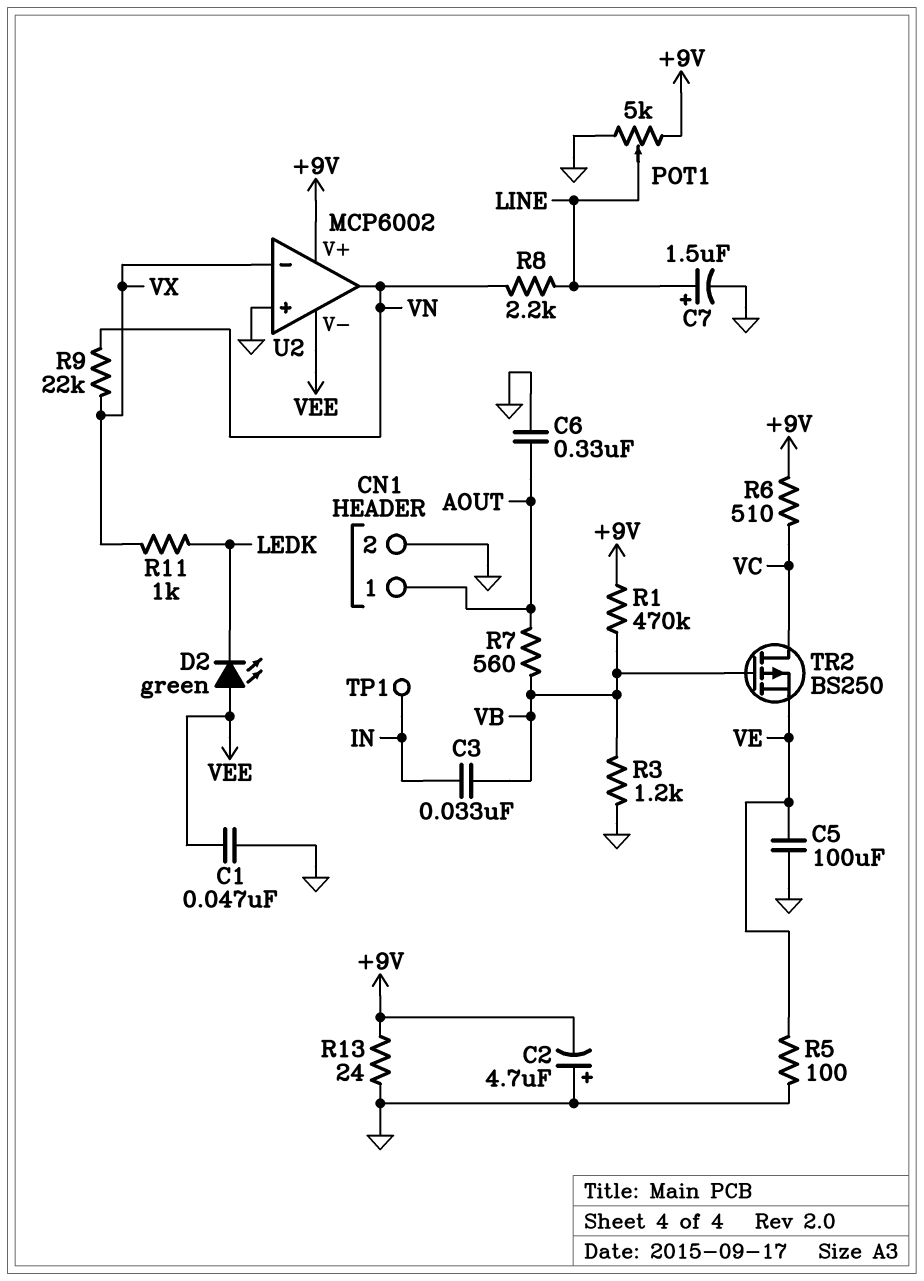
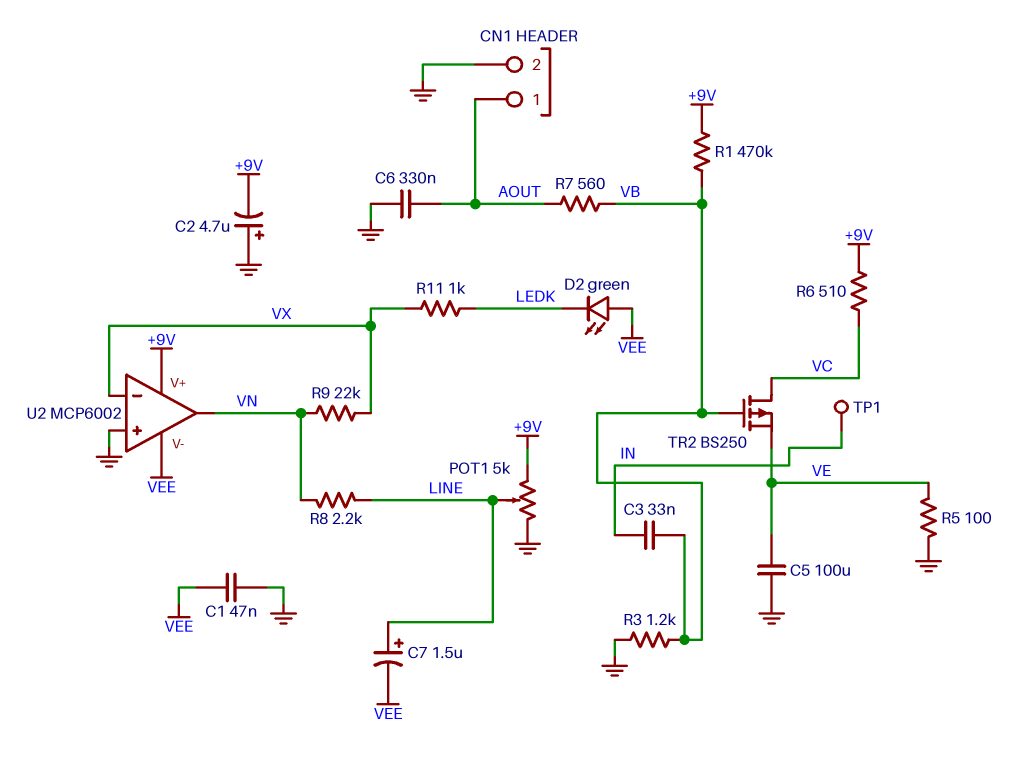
C7: 1.5uF (plus LINE, minus GND) -> 1.5uF (plus LINE, minus VEE)
R13: 24 (+9V, GND) -> none

